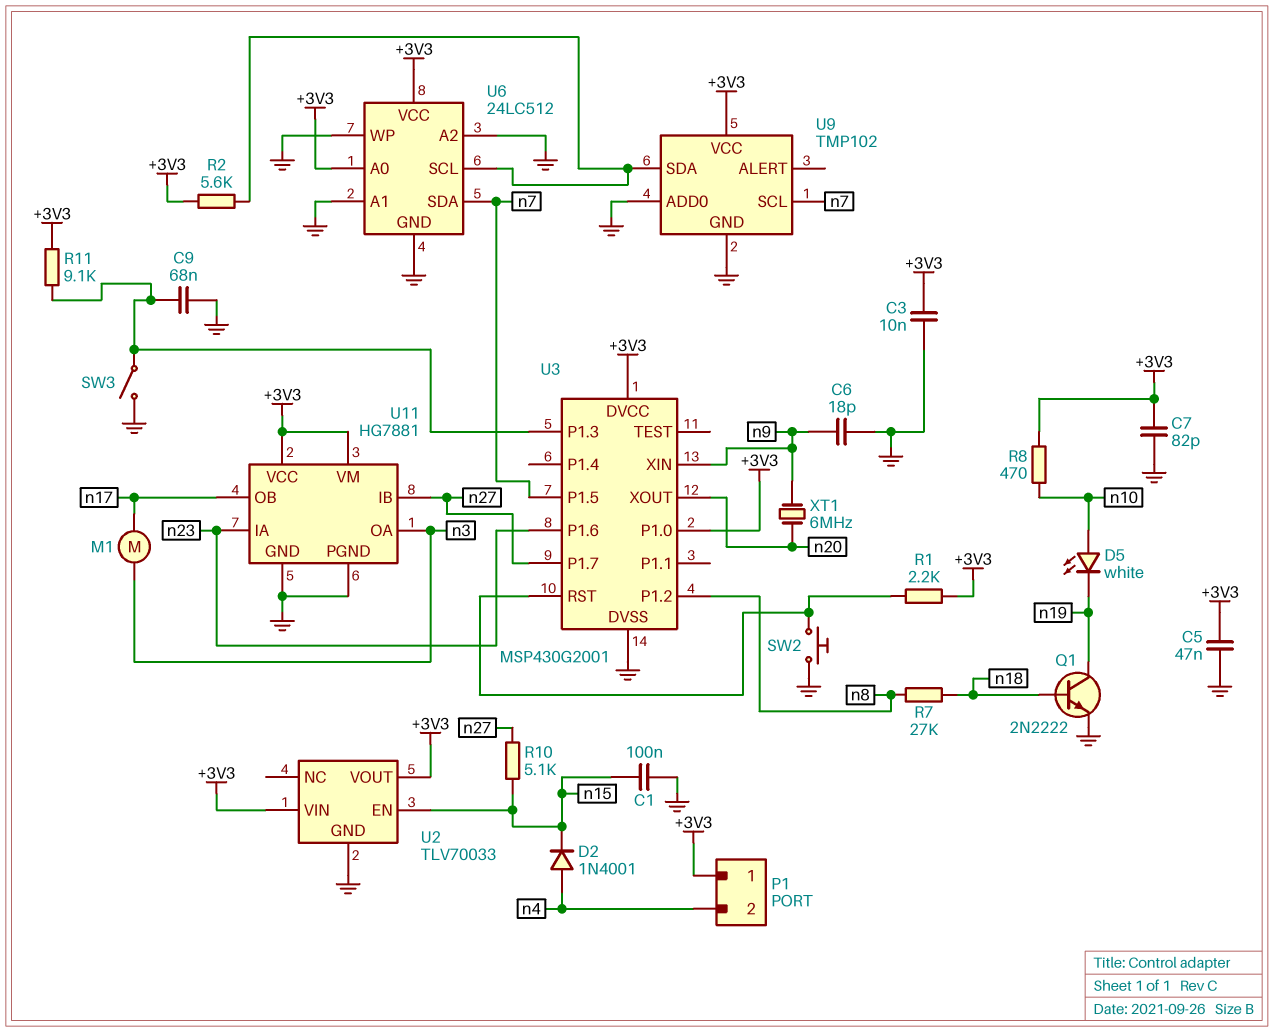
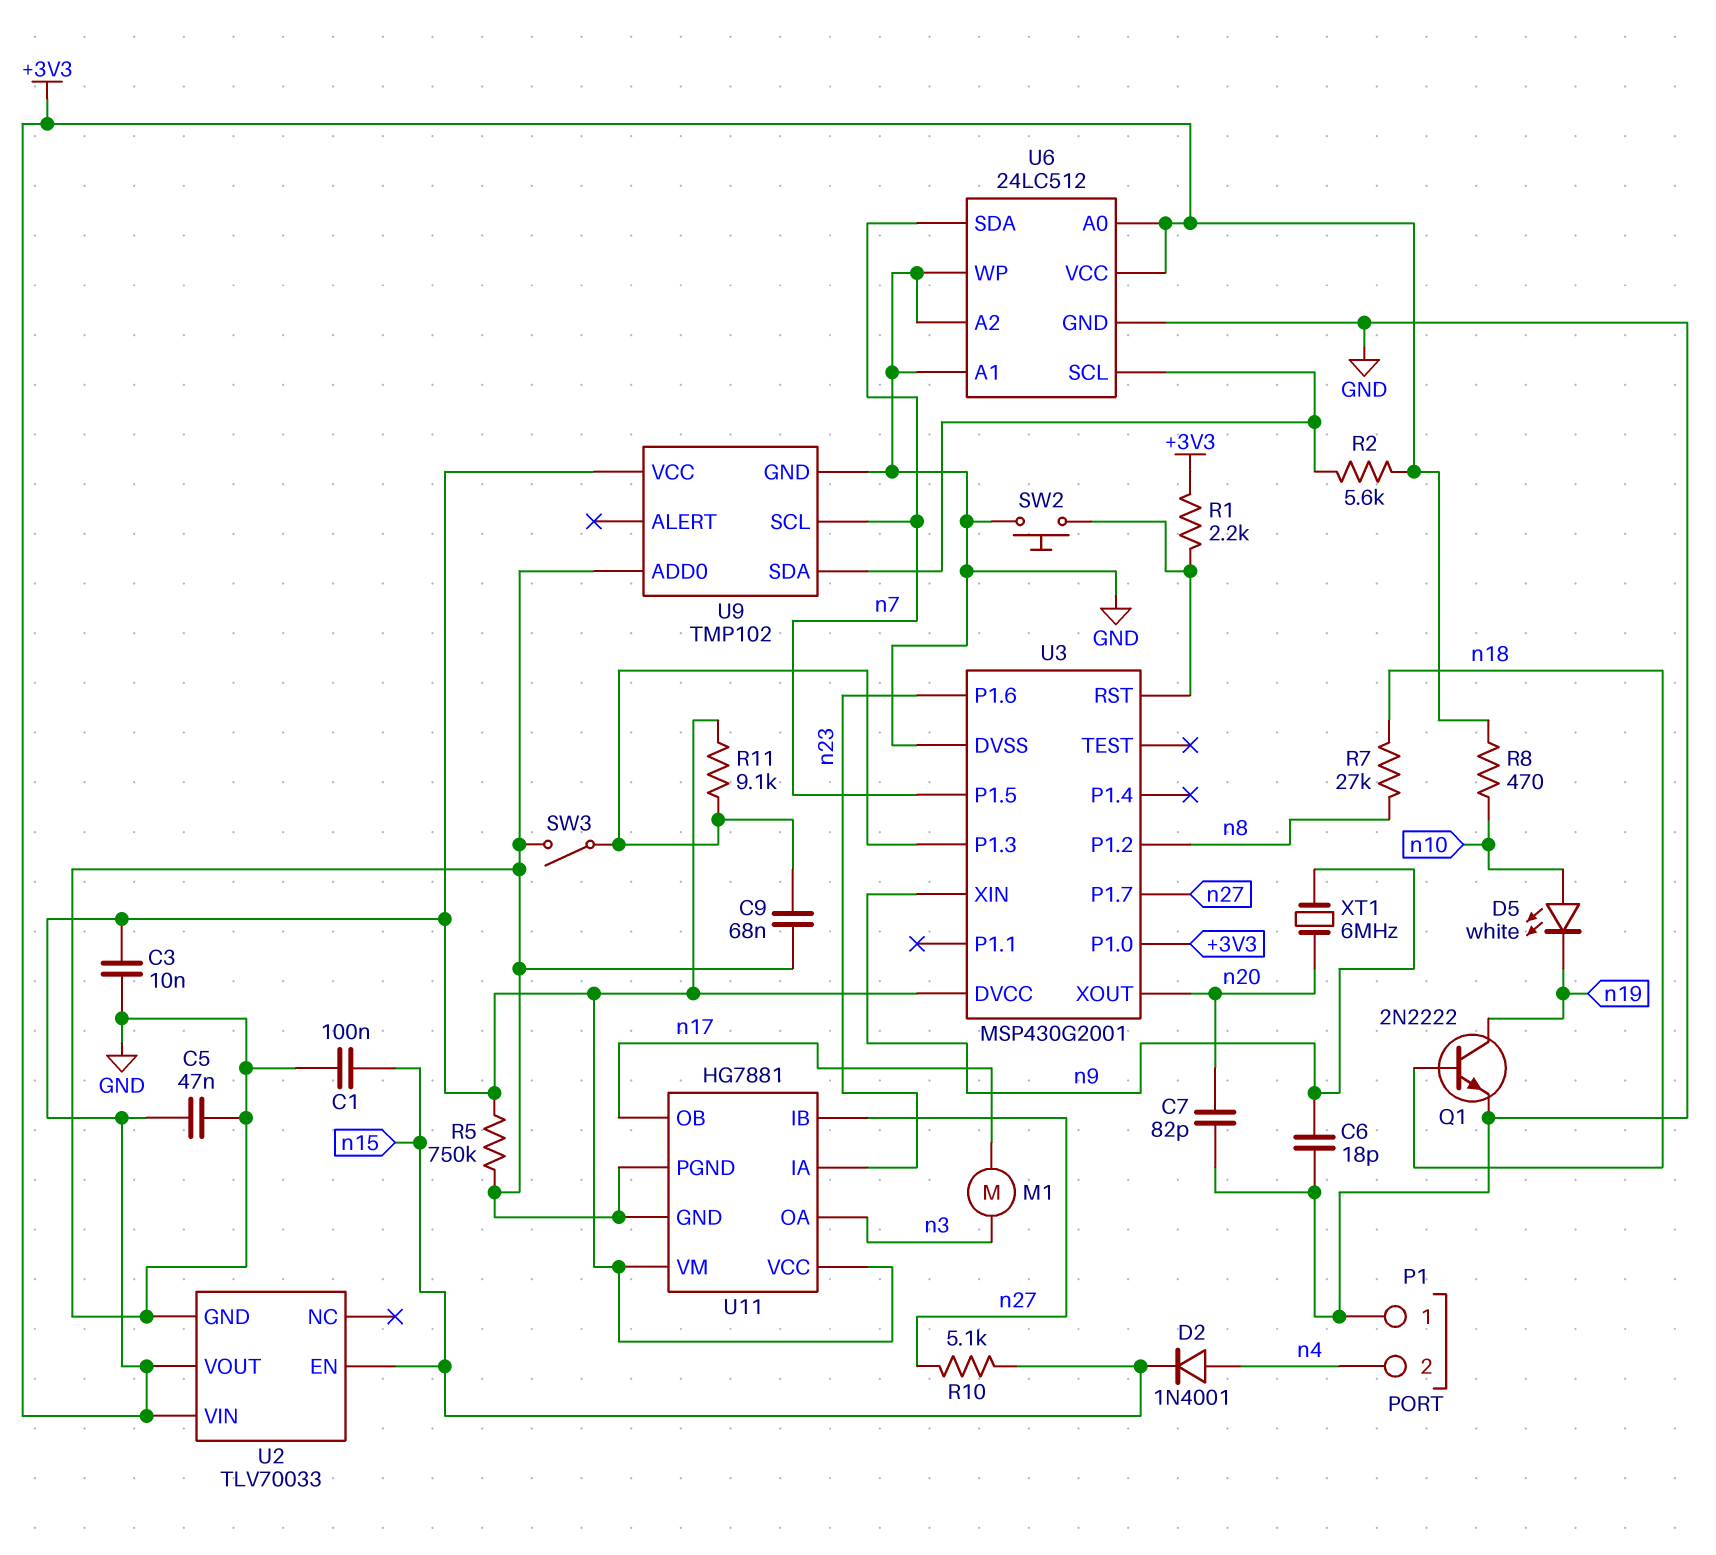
C7: 82pF (+3V3, GND) -> 82pF (GND, n20)
P1 pin 1: +3V3 -> GND
R5: none -> 750k (+3V3, GND)

